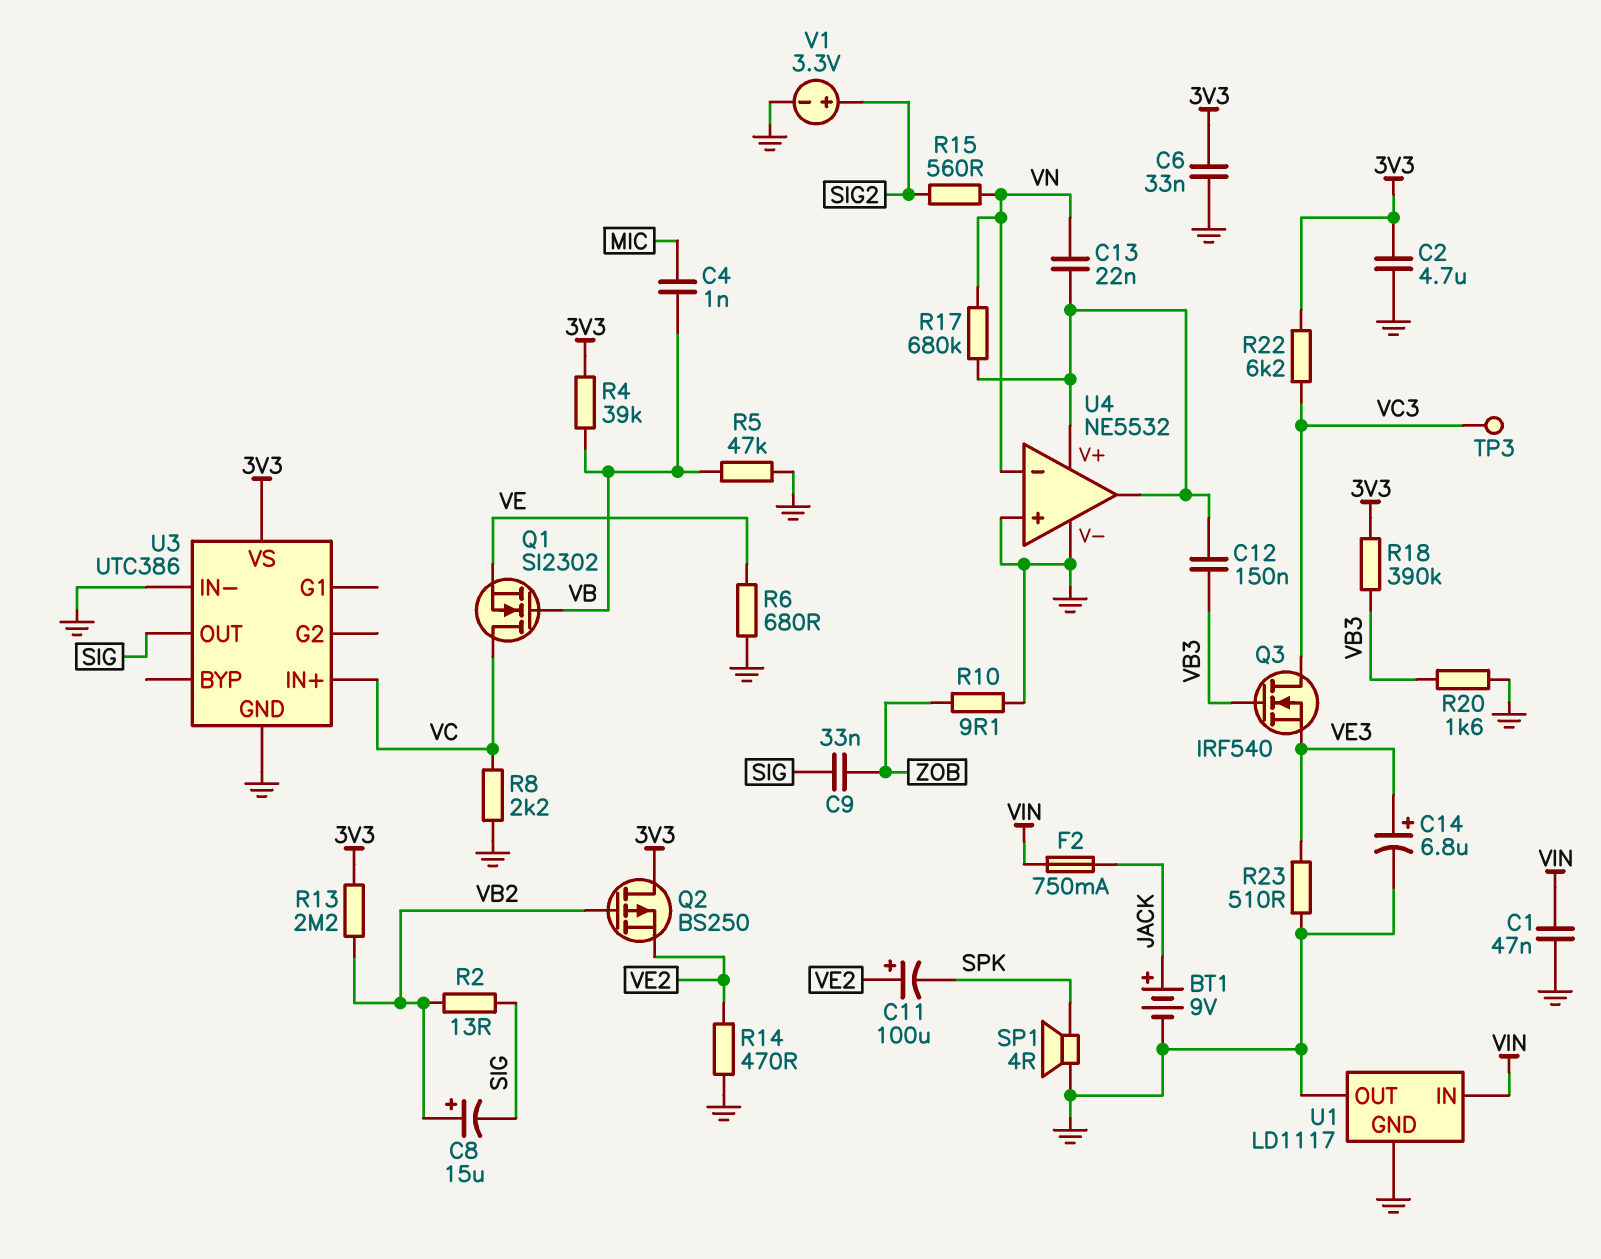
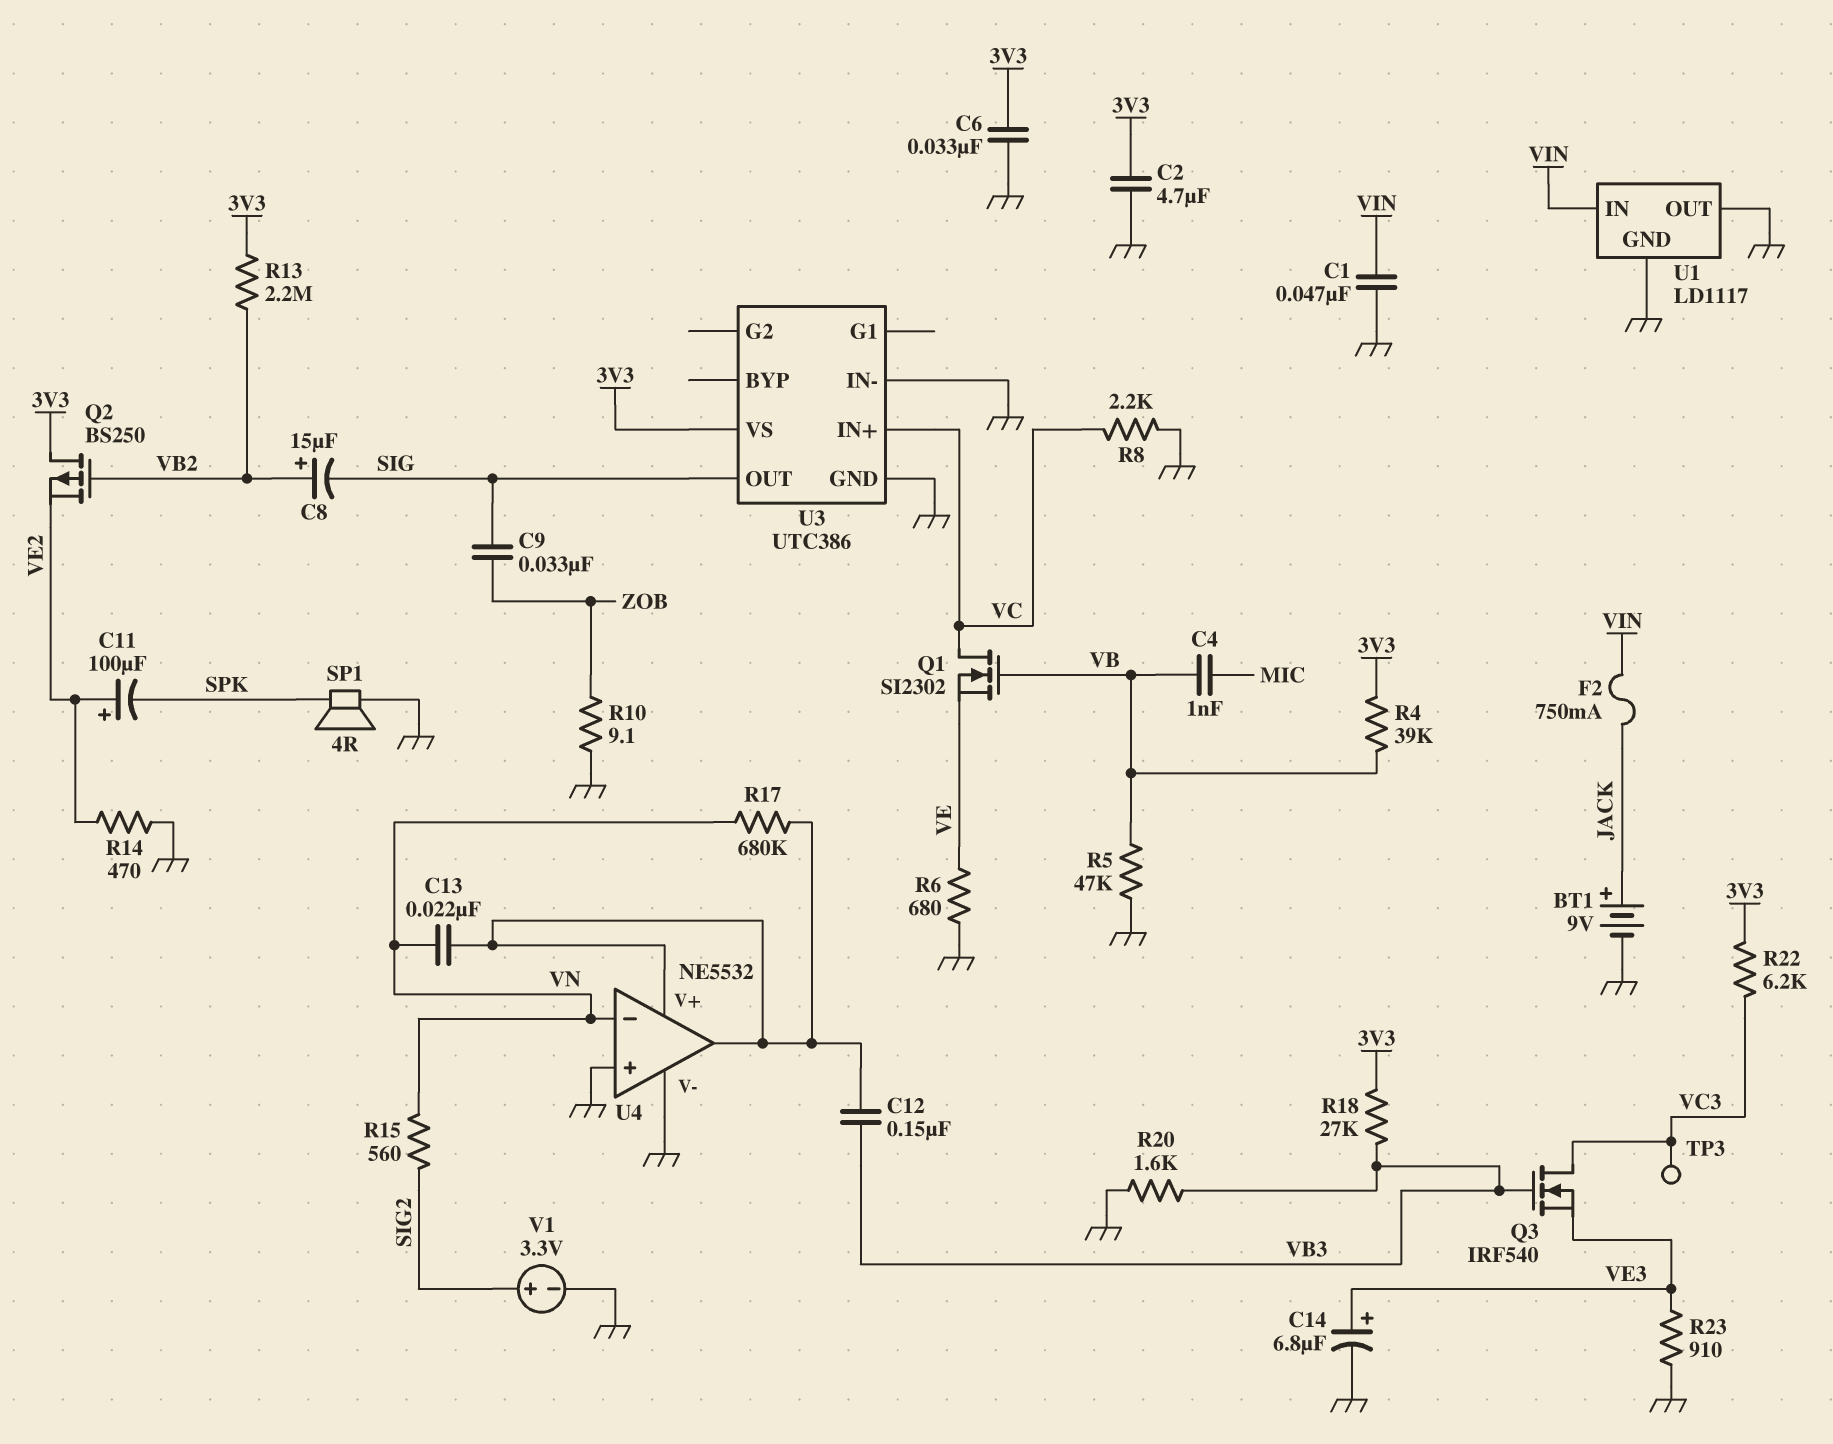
R2: 13 (SIG, VB2) -> none
R18: 390k (3V3, VB3) -> 27k (3V3, VB3)
R23: 510 (GND, VE3) -> 910 (GND, VE3)

